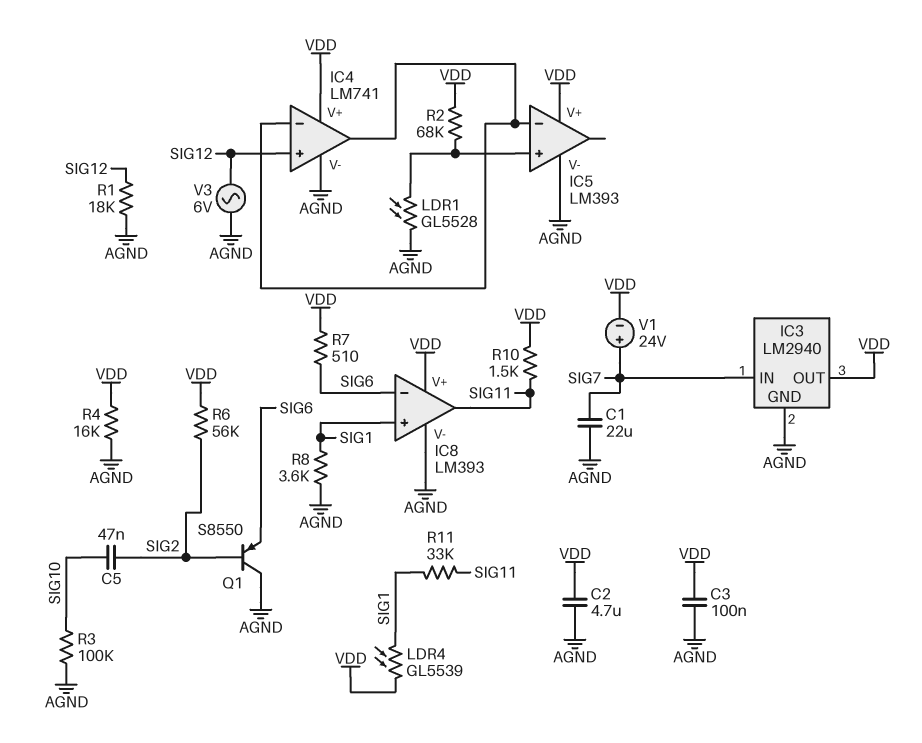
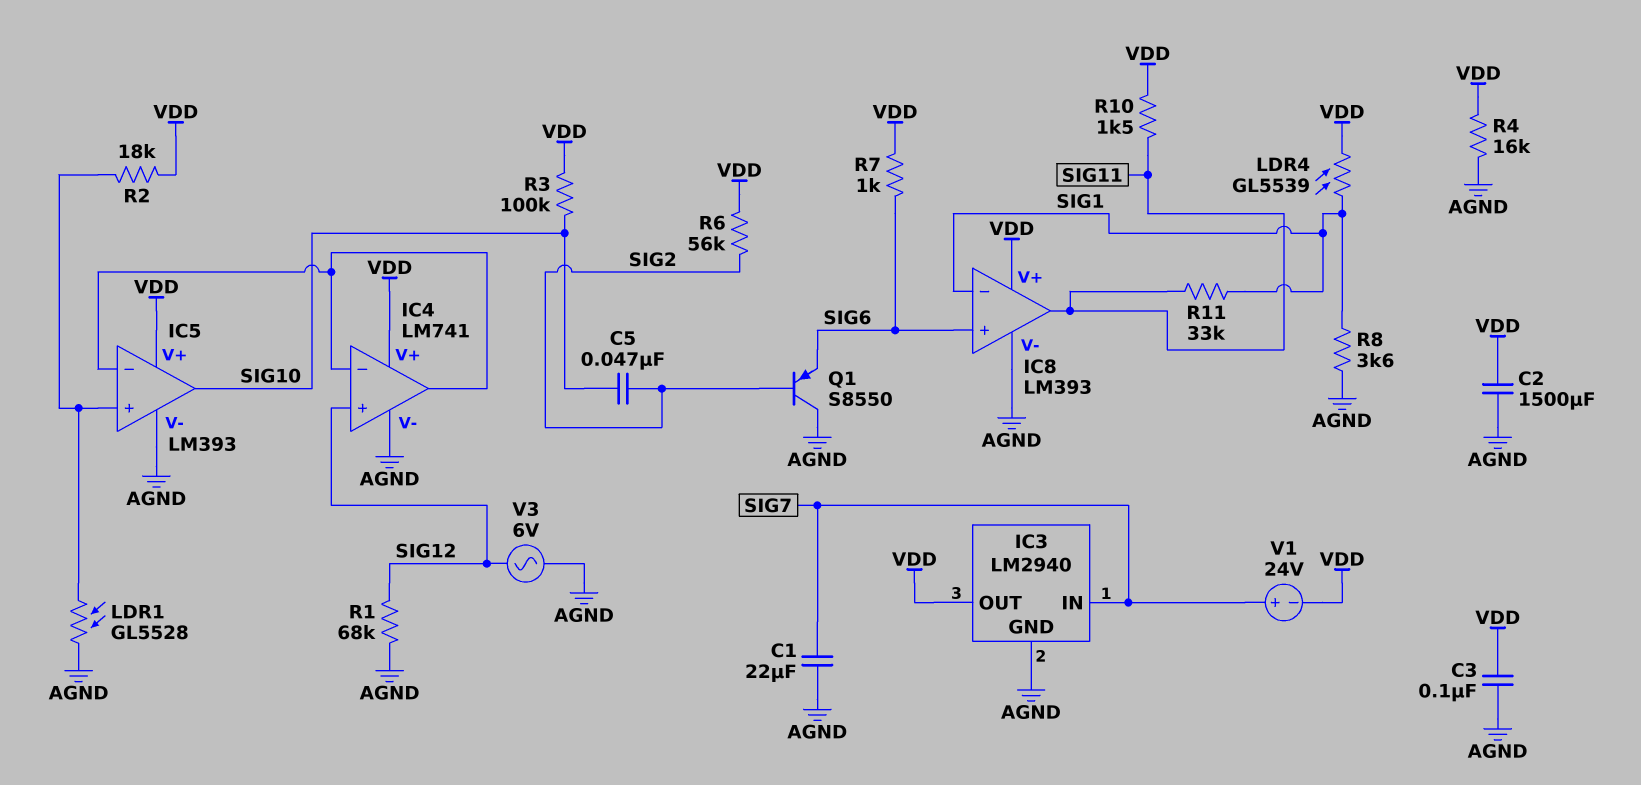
C2: 4.7uF (AGND, VDD) -> 1500uF (AGND, VDD)
IC5 pin out: none -> SIG10
IC8 pin in+: SIG1 -> SIG6
IC8 pin in-: SIG6 -> SIG1
R1: 18k (AGND, SIG12) -> 68k (AGND, SIG12)
R2: 68k (IC5/in+, VDD) -> 18k (IC5/in+, VDD)
R3: 100k (AGND, SIG10) -> 100k (SIG10, VDD)
R7: 510 (SIG6, VDD) -> 1k (SIG6, VDD)

